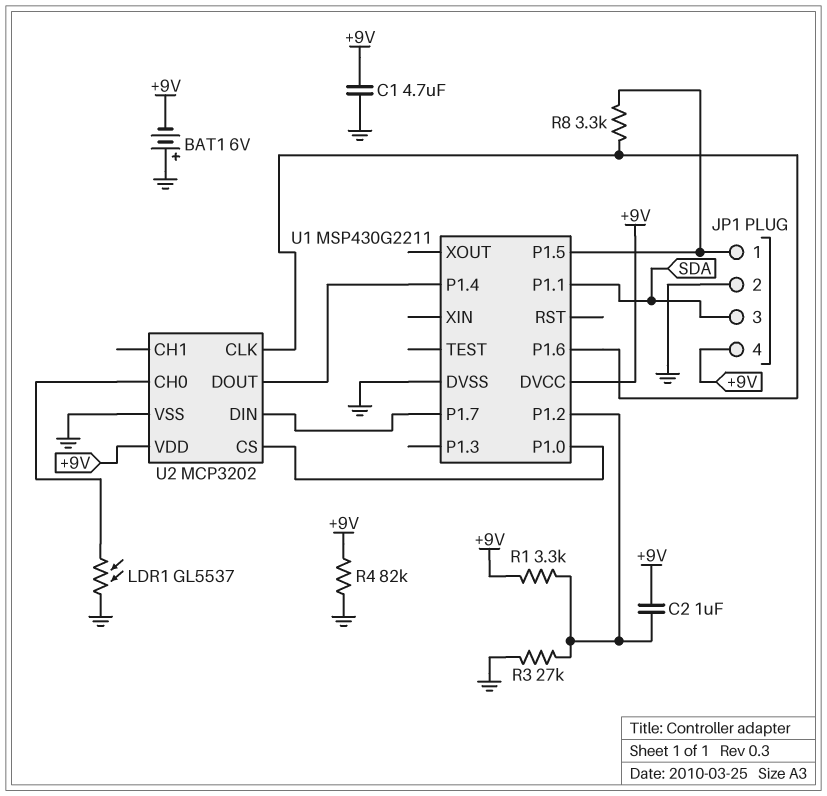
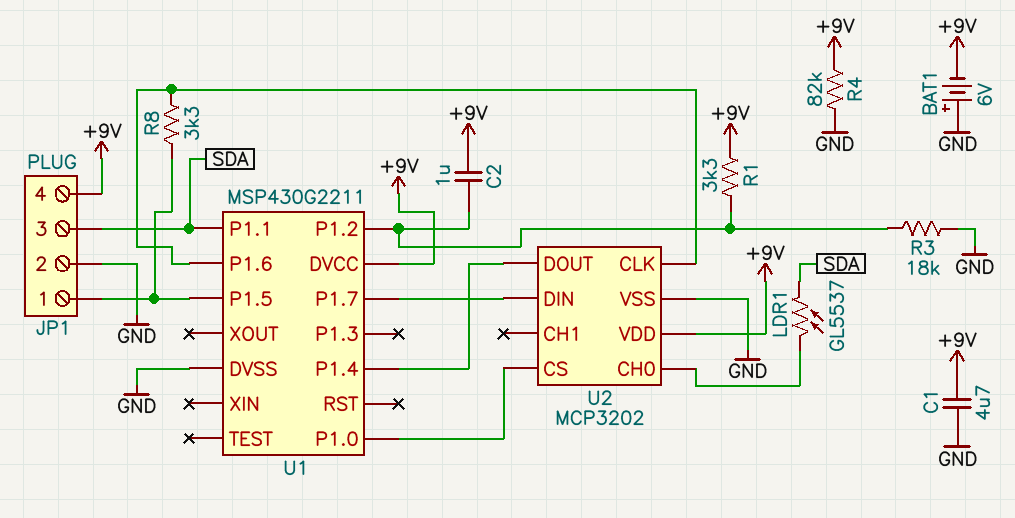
LDR1: GL5537 (GND, U2/CH0) -> GL5537 (SDA, U2/CH0)
R3: 27k (GND, U1/P1.2) -> 18k (GND, U1/P1.2)

